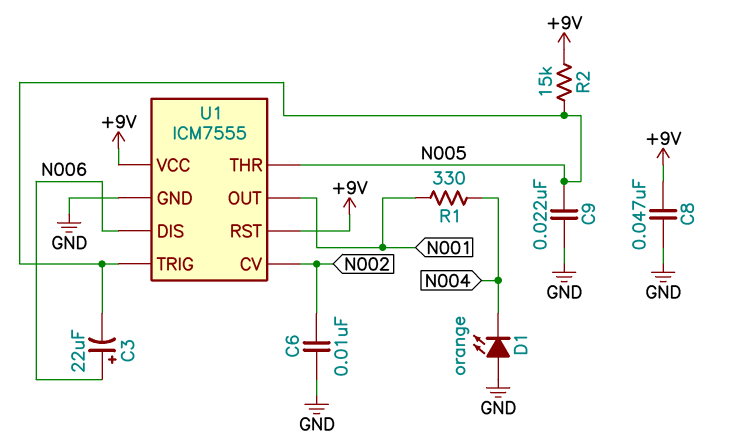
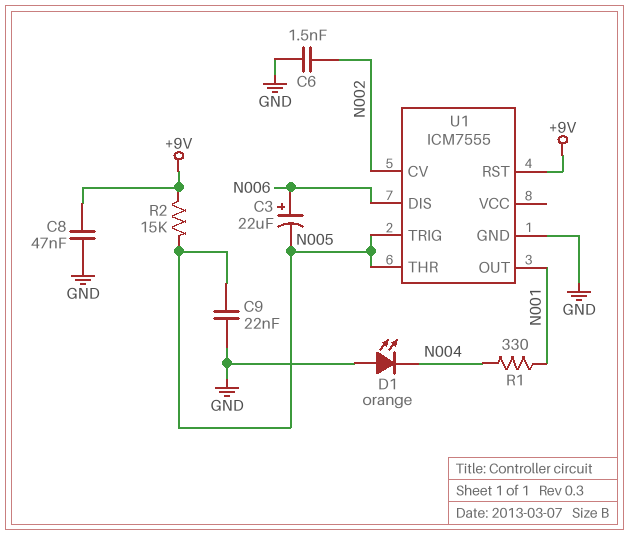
C6: 10nF (GND, N002) -> 1.5nF (GND, N002)
U1 pin VCC: +9V -> none

